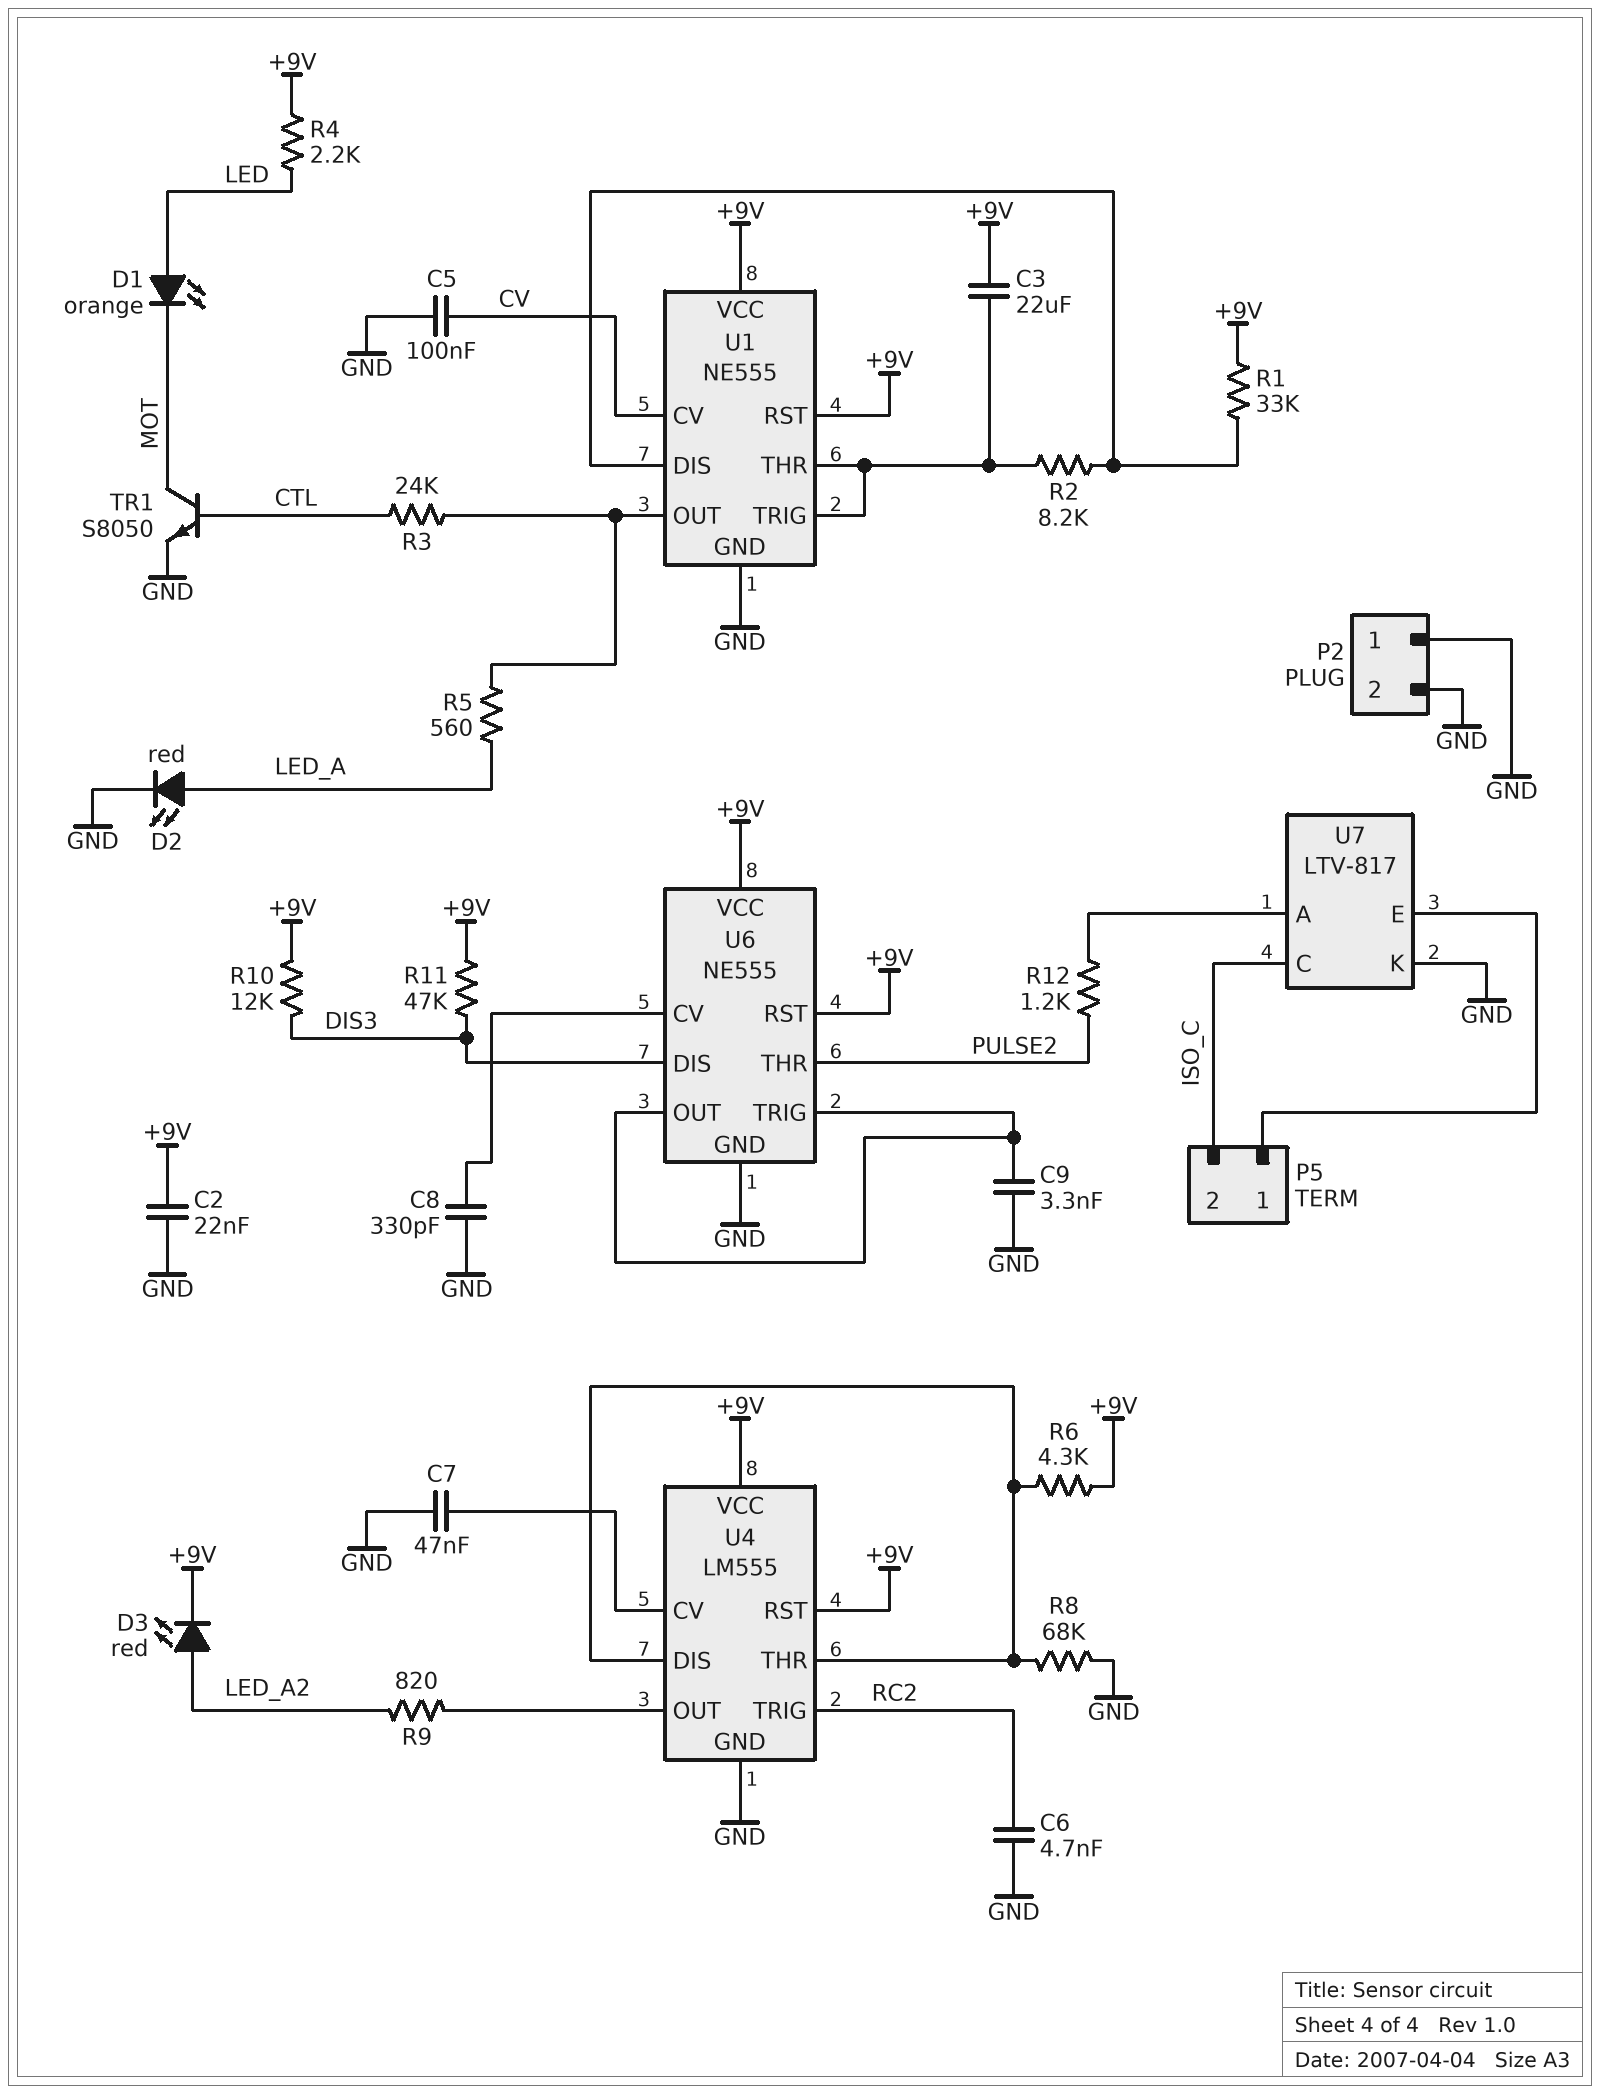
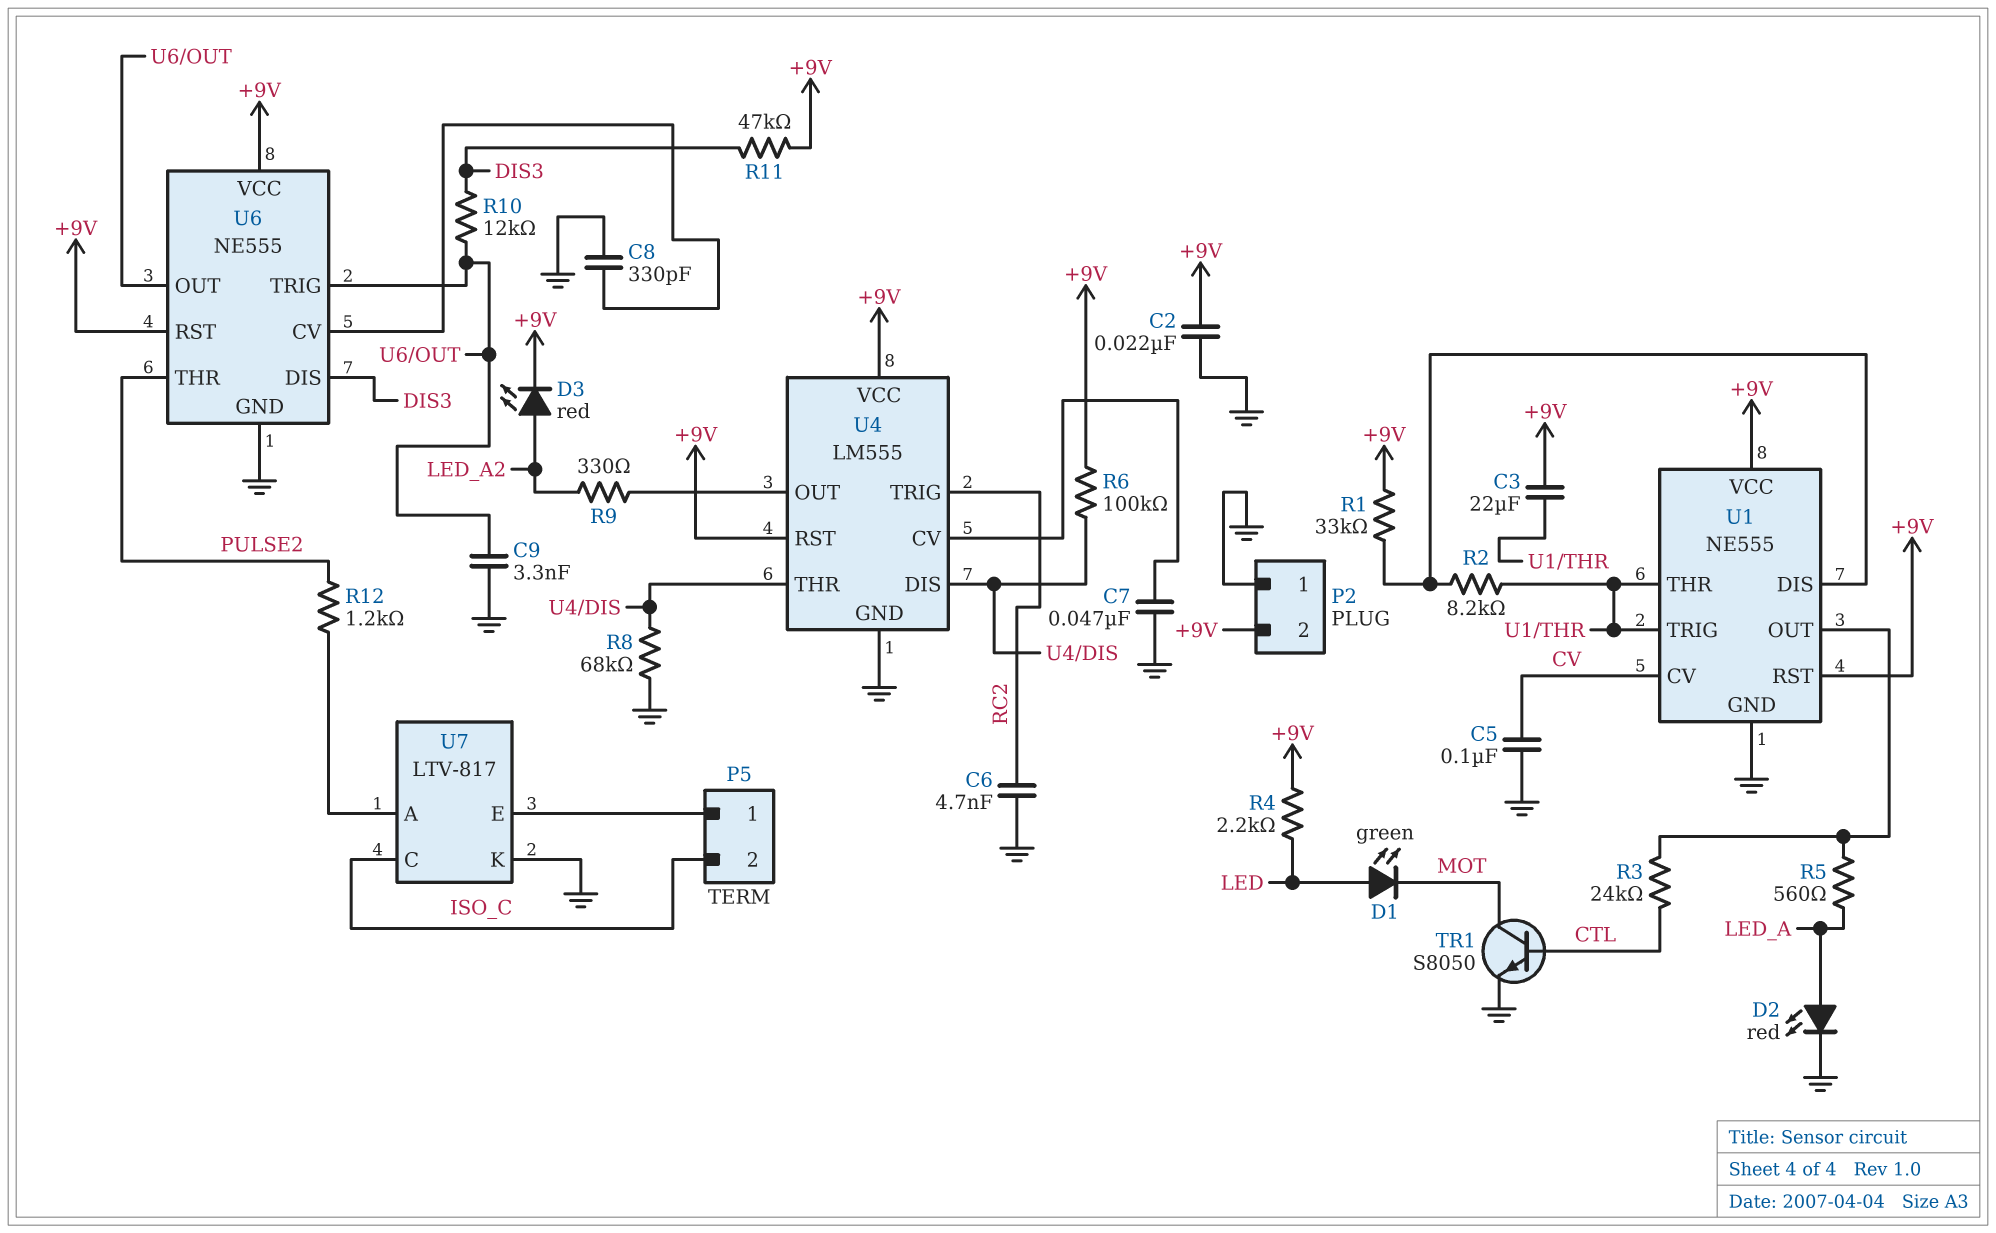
D1: LED orange (A LED, K MOT) -> LED green (A LED, K MOT)
P2 pin 2: GND -> +9V
R6: 4.3k (+9V, U4/DIS) -> 100k (+9V, U4/DIS)
R9: 820 (LED_A2, U4/OUT) -> 330 (LED_A2, U4/OUT)
R10: 12k (+9V, DIS3) -> 12k (DIS3, U6/OUT)

